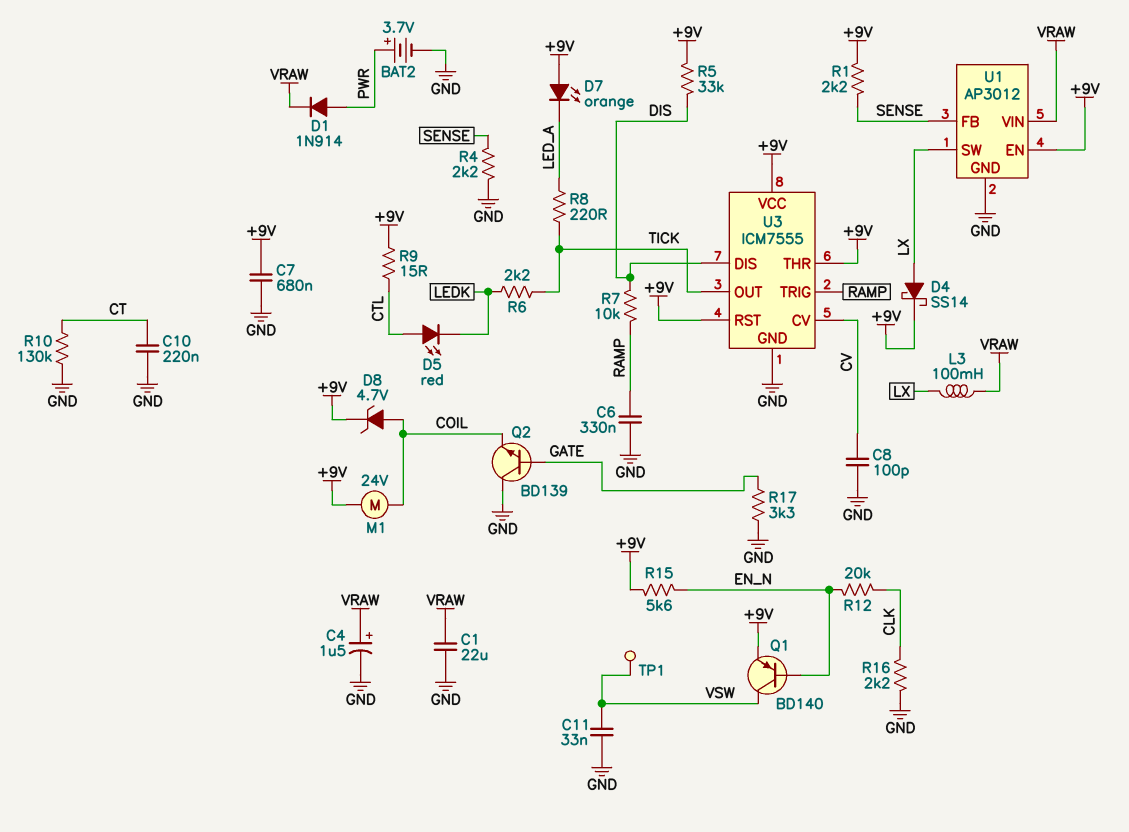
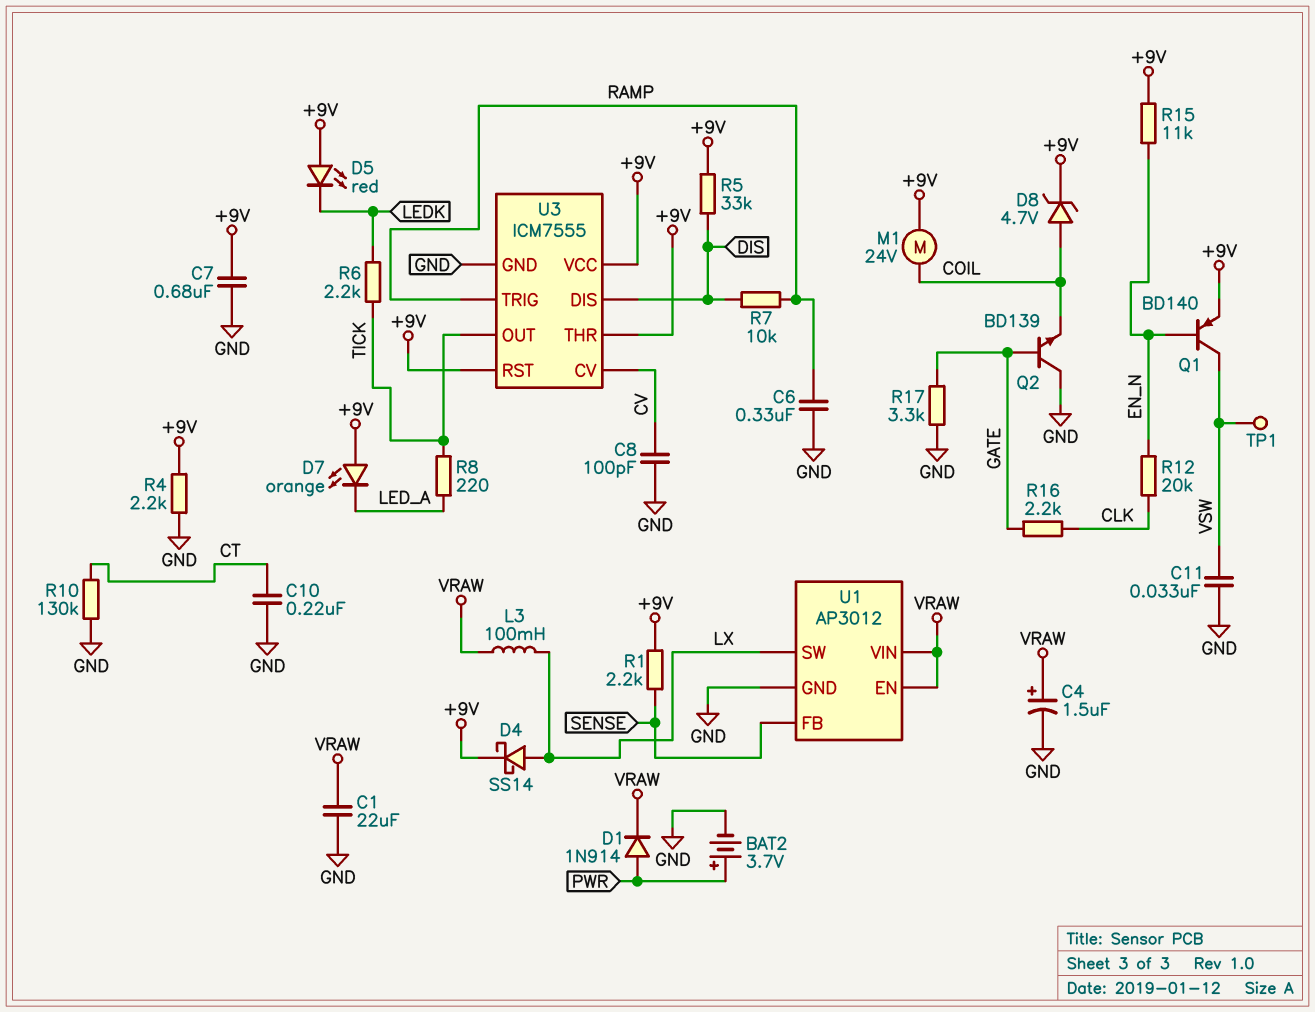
D5: LED red (A CTL, K LEDK) -> LED red (A +9V, K LEDK)
R4: 2.2k (GND, SENSE) -> 2.2k (+9V, GND)
R9: 15 (+9V, CTL) -> none
R15: 5.6k (+9V, EN_N) -> 11k (+9V, EN_N)
R16: 2.2k (CLK, GND) -> 2.2k (CLK, GATE)
U1 pin EN: +9V -> VRAW

